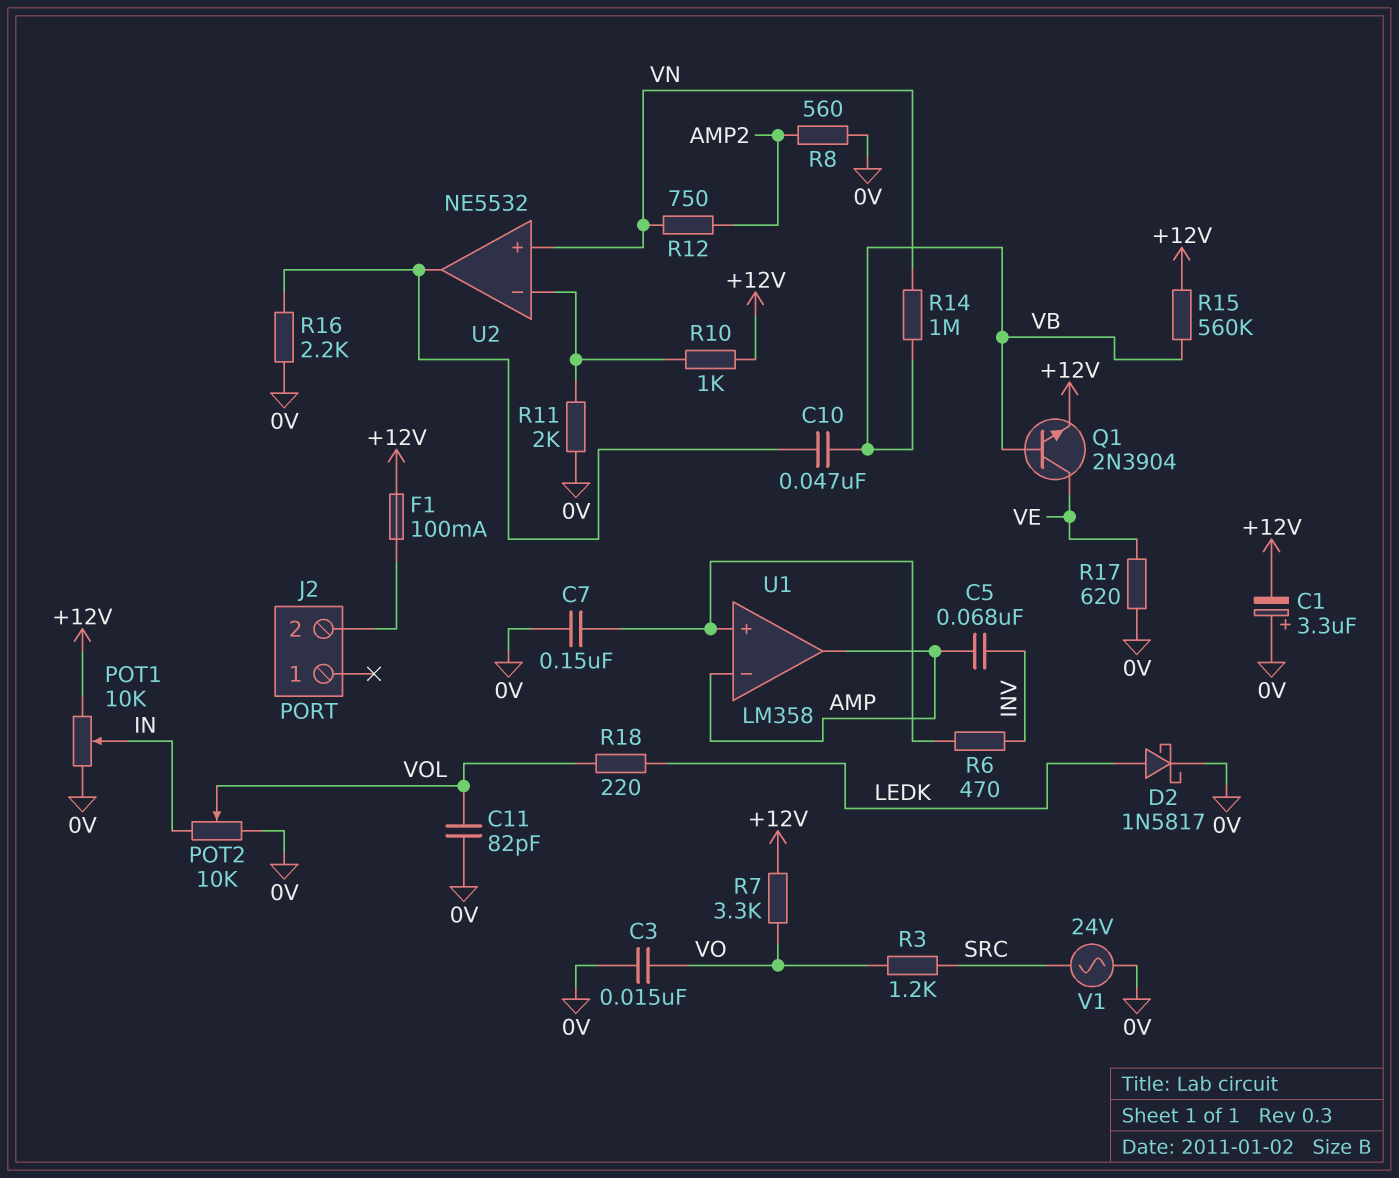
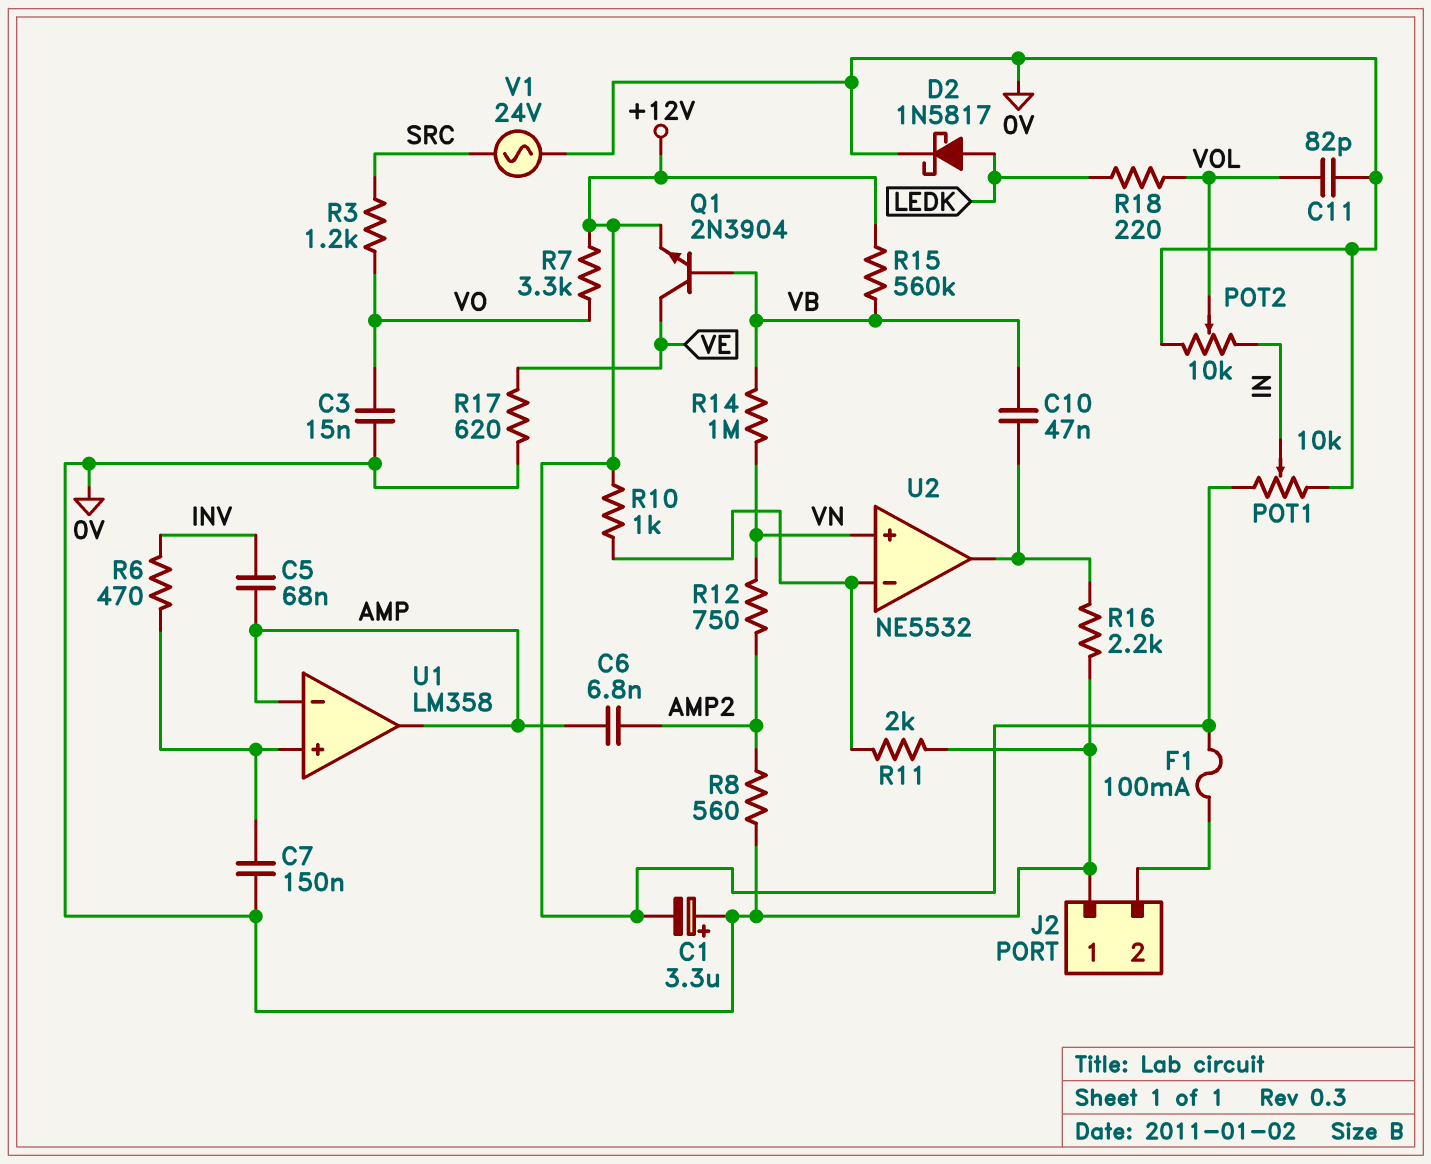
C6: none -> 6.8nF (AMP, AMP2)
J2 pin 1: none -> 0V

